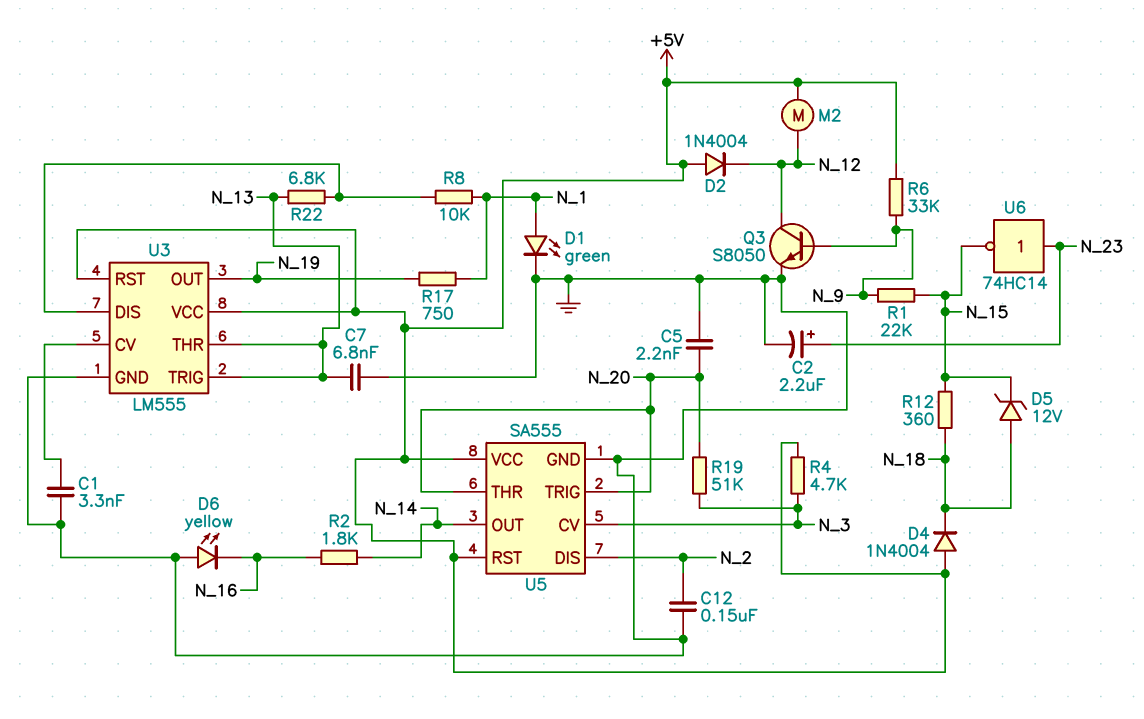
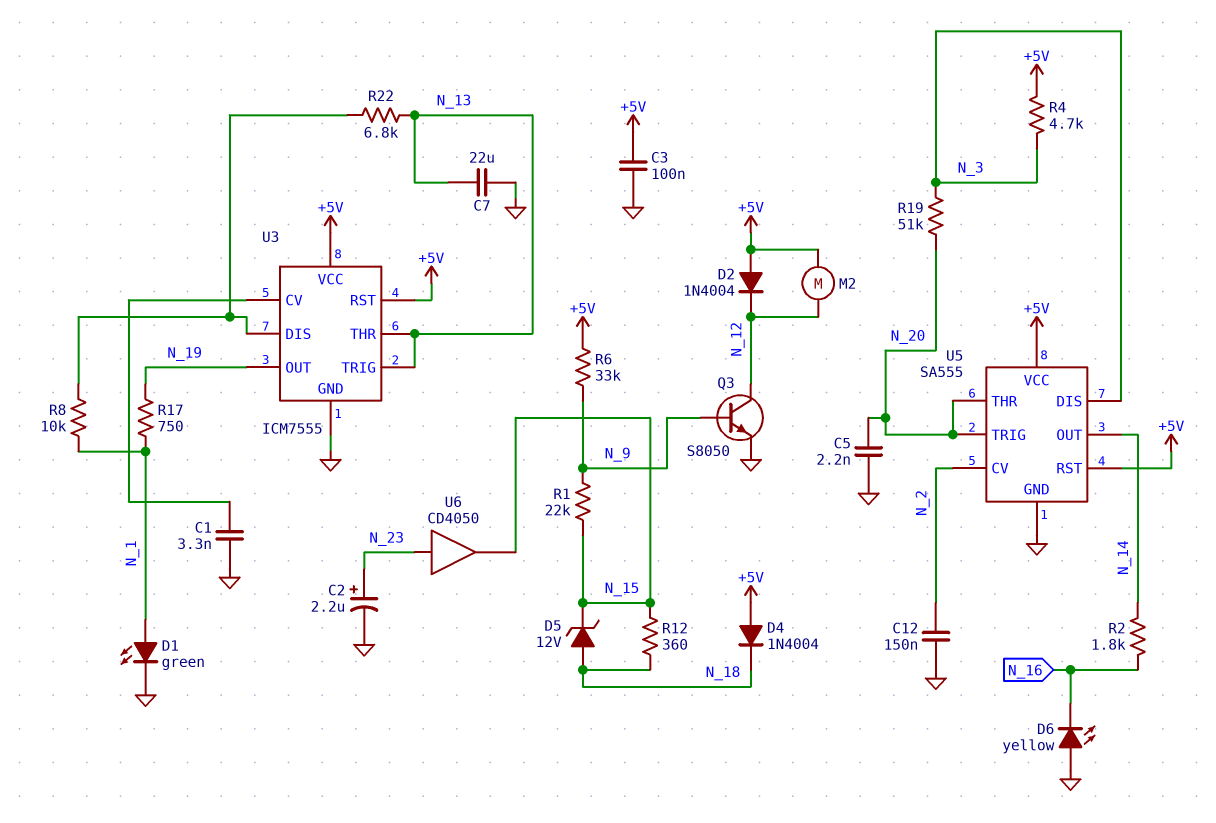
C3: none -> 100nF (+5V, GND)
C7: 6.8nF (GND, N_13) -> 22uF (GND, N_13)
U3: LM555 -> ICM7555
U5 pin CV: N_3 -> N_2
U5 pin DIS: N_2 -> N_3
U6: NOT 74HC14 (in N_23, out N_15) -> buffer CD4050 (in N_23, out N_15)

